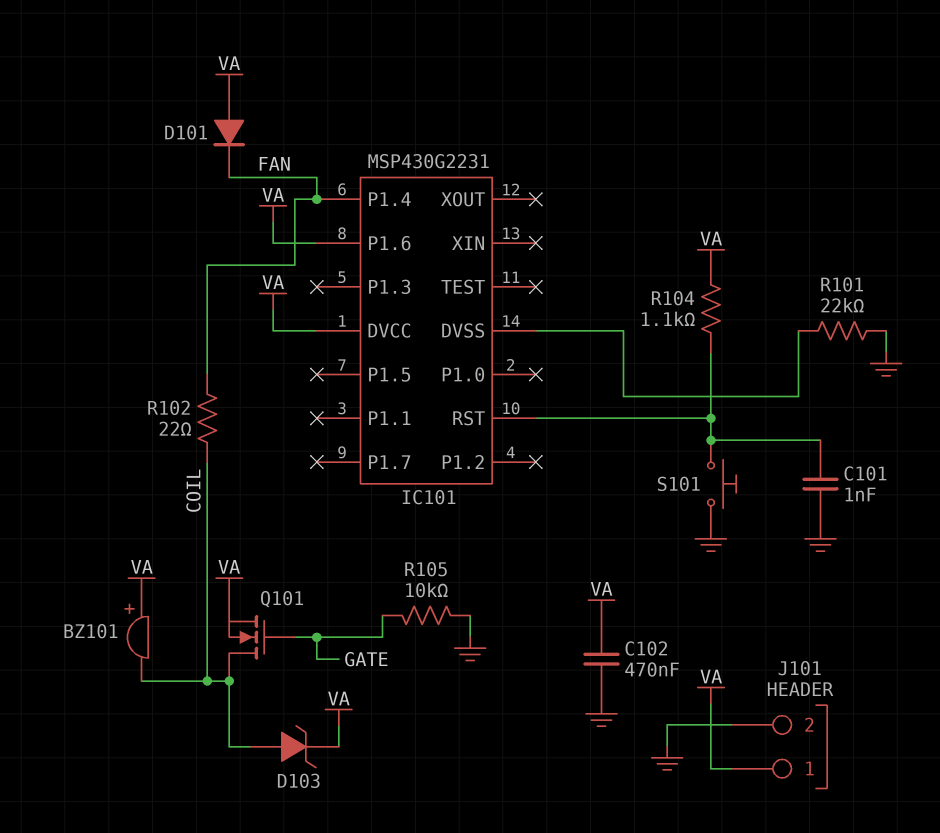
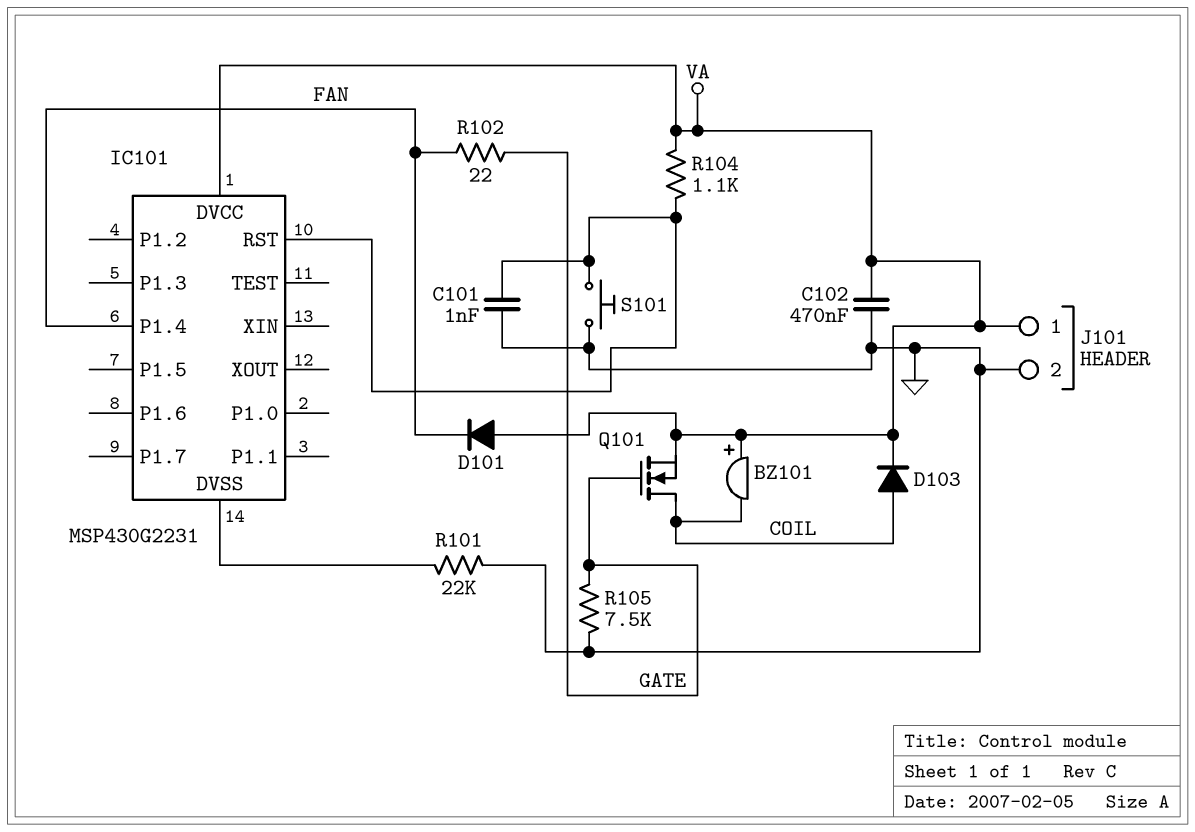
D103: zener (A COIL, K VA) -> diode (A COIL, K VA)
IC101 pin P1.6: VA -> none
R102: 22 (COIL, FAN) -> 22 (FAN, GATE)
R105: 10k (GATE, GND) -> 7.5k (GATE, GND)

